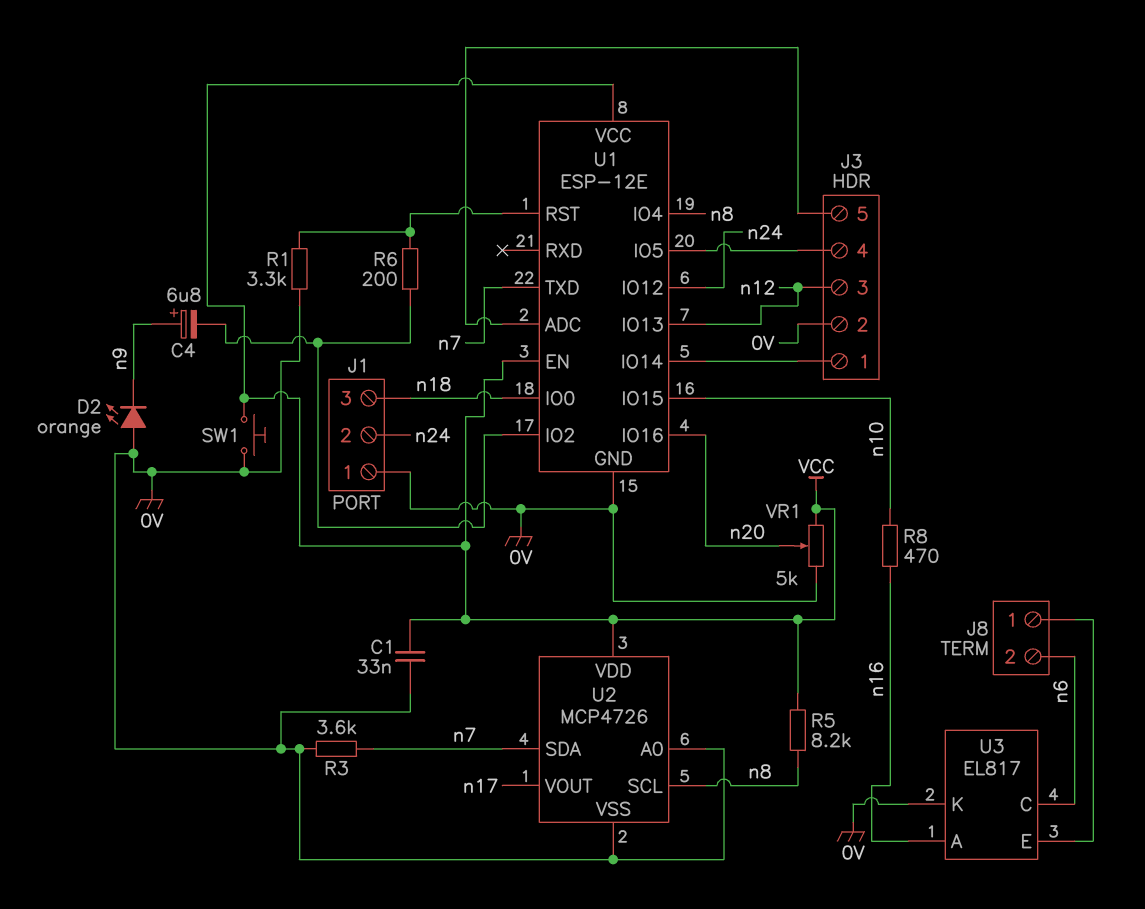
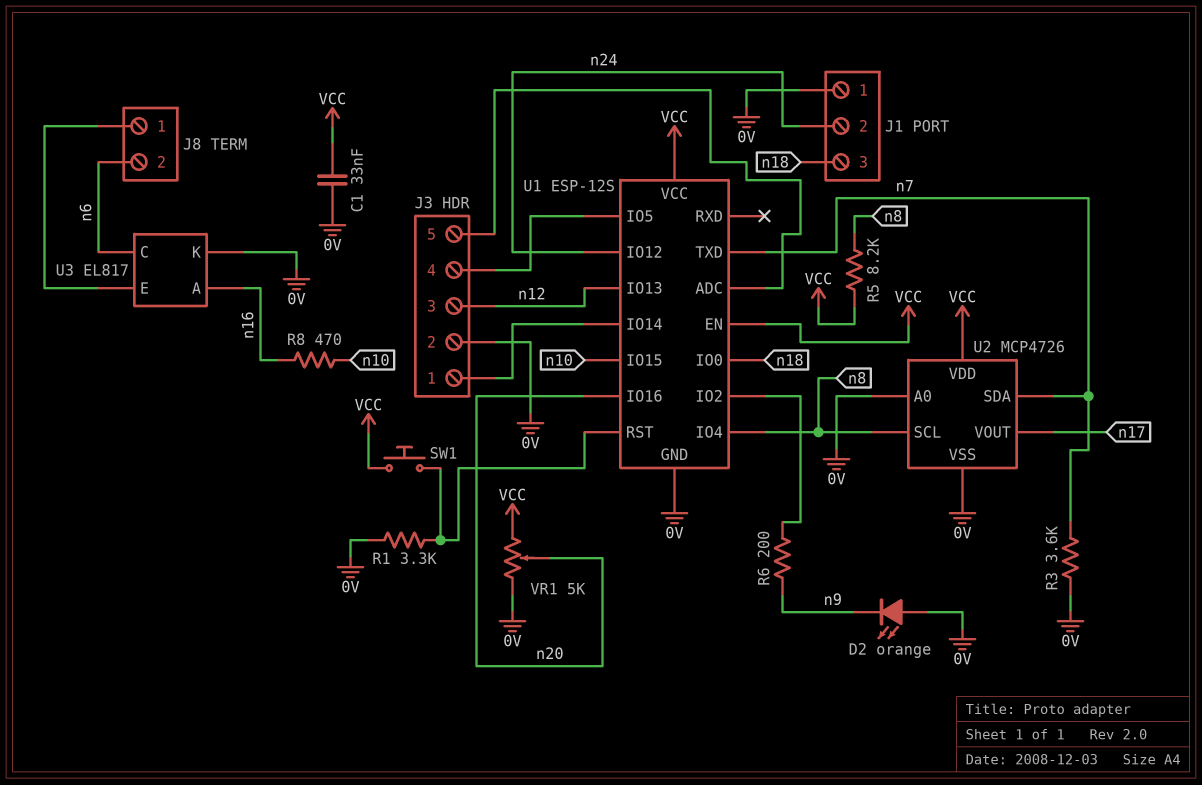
C4: 6.8uF (plus n9, minus U1/IO2) -> none
R6: 200 (U1/IO2, U1/RST) -> 200 (U1/IO2, n9)
SW1: button (0V, VCC) -> button (U1/RST, VCC)
U1: ESP-12E -> ESP-12S

